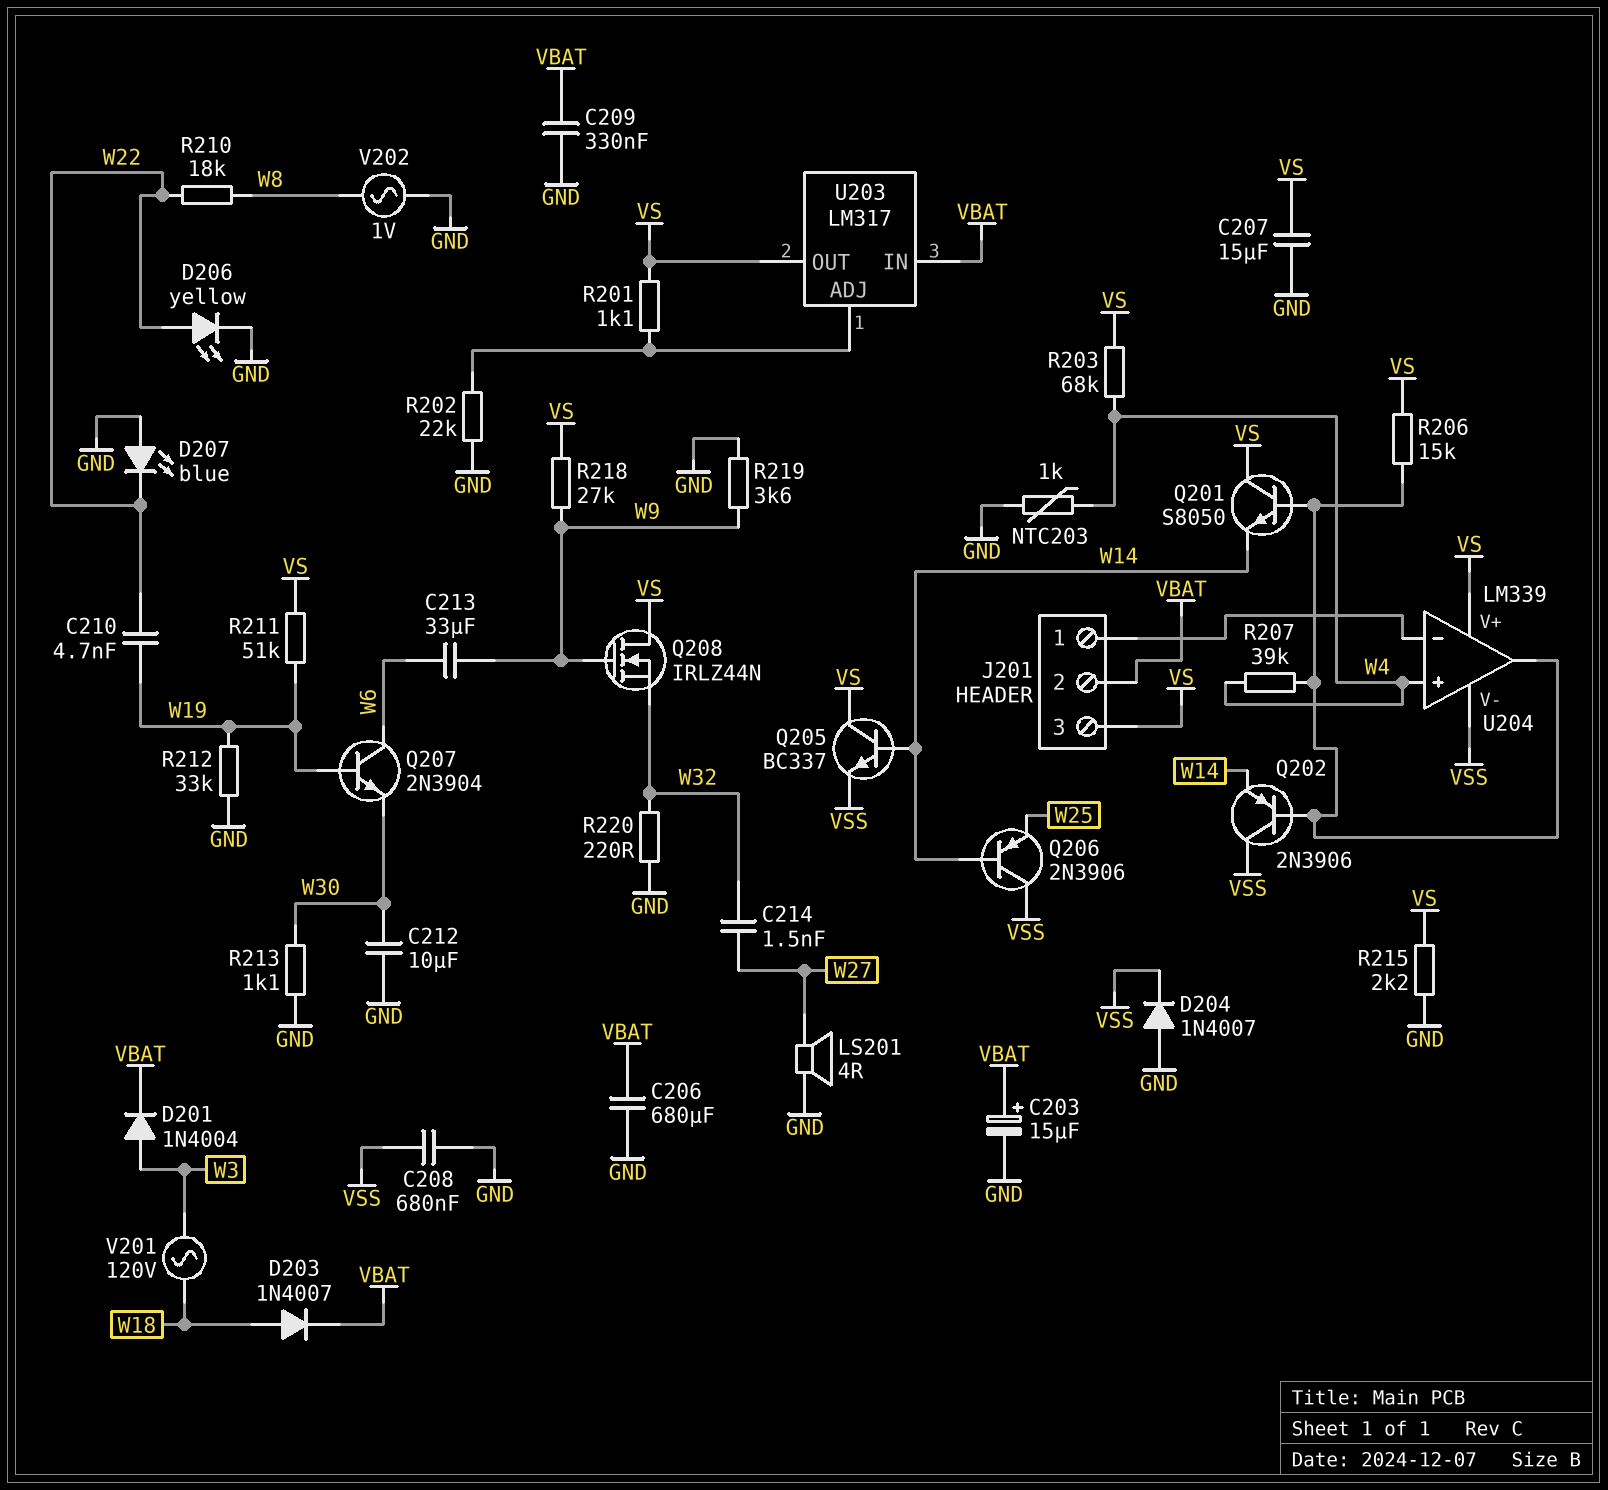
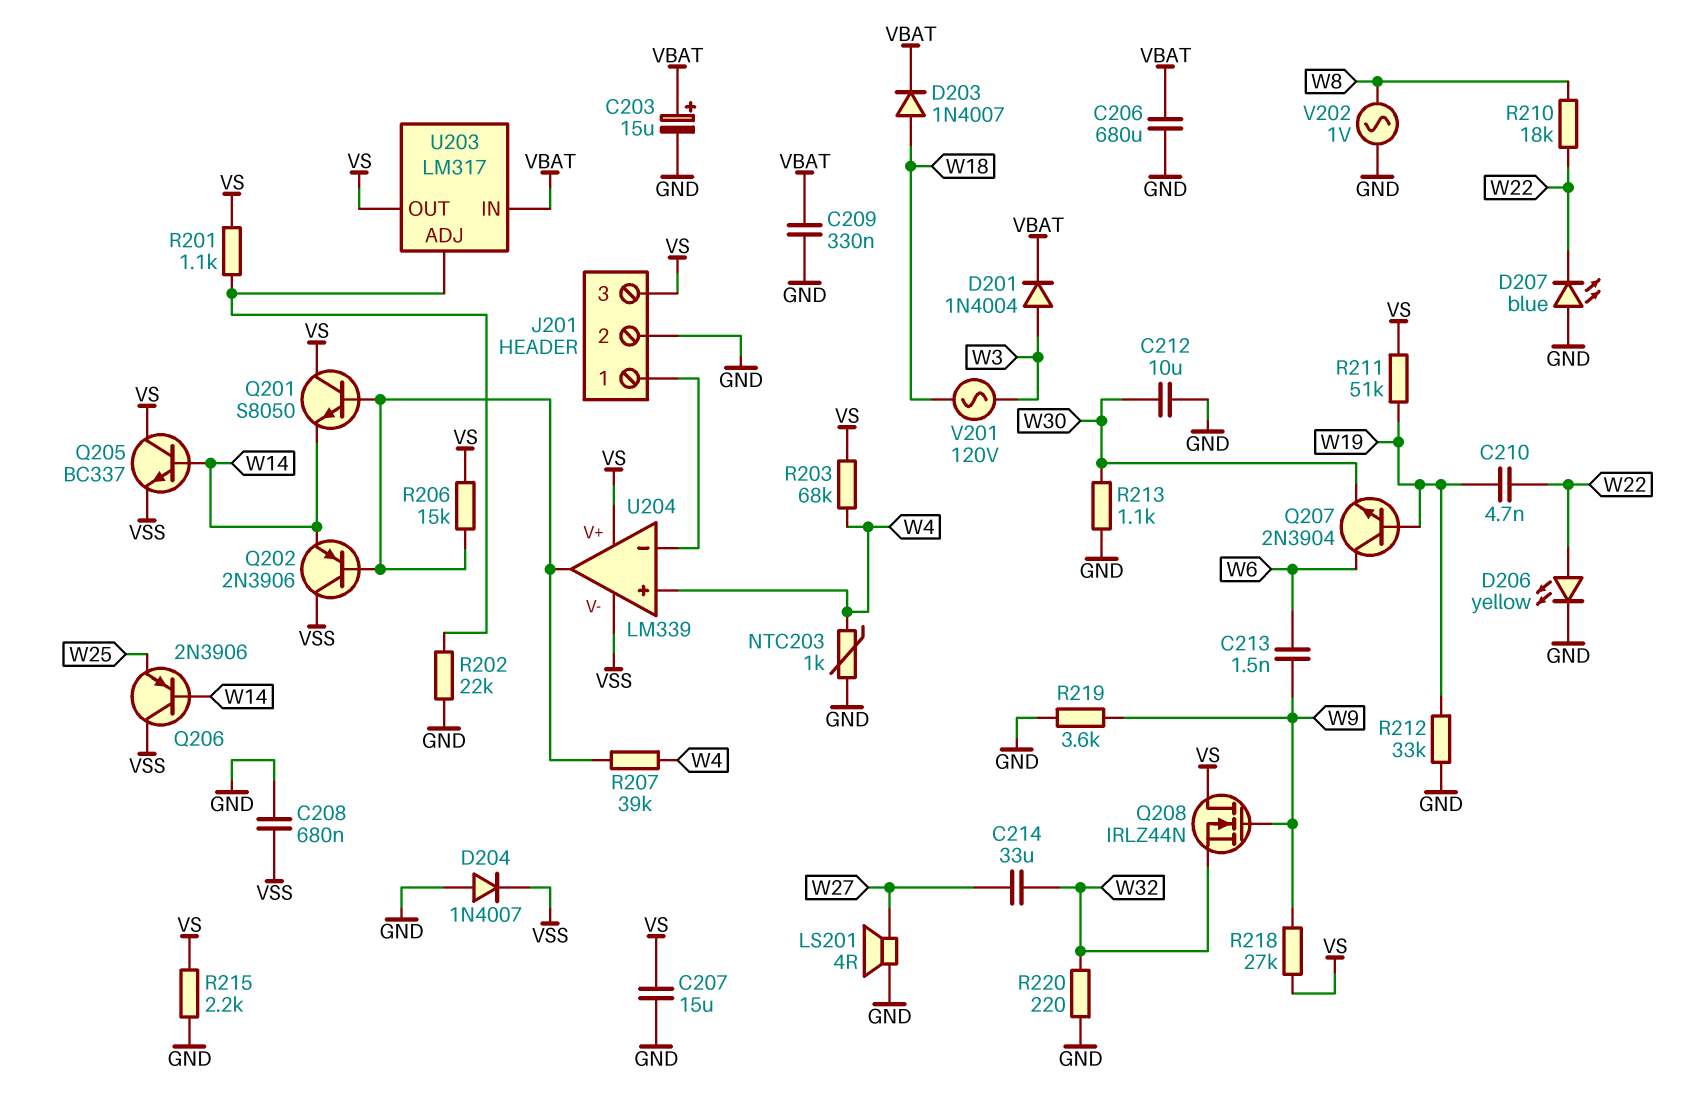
C213: 33uF (W6, W9) -> 1.5nF (W6, W9)
C214: 1.5nF (W27, W32) -> 33uF (W27, W32)
J201 pin 2: VBAT -> GND

